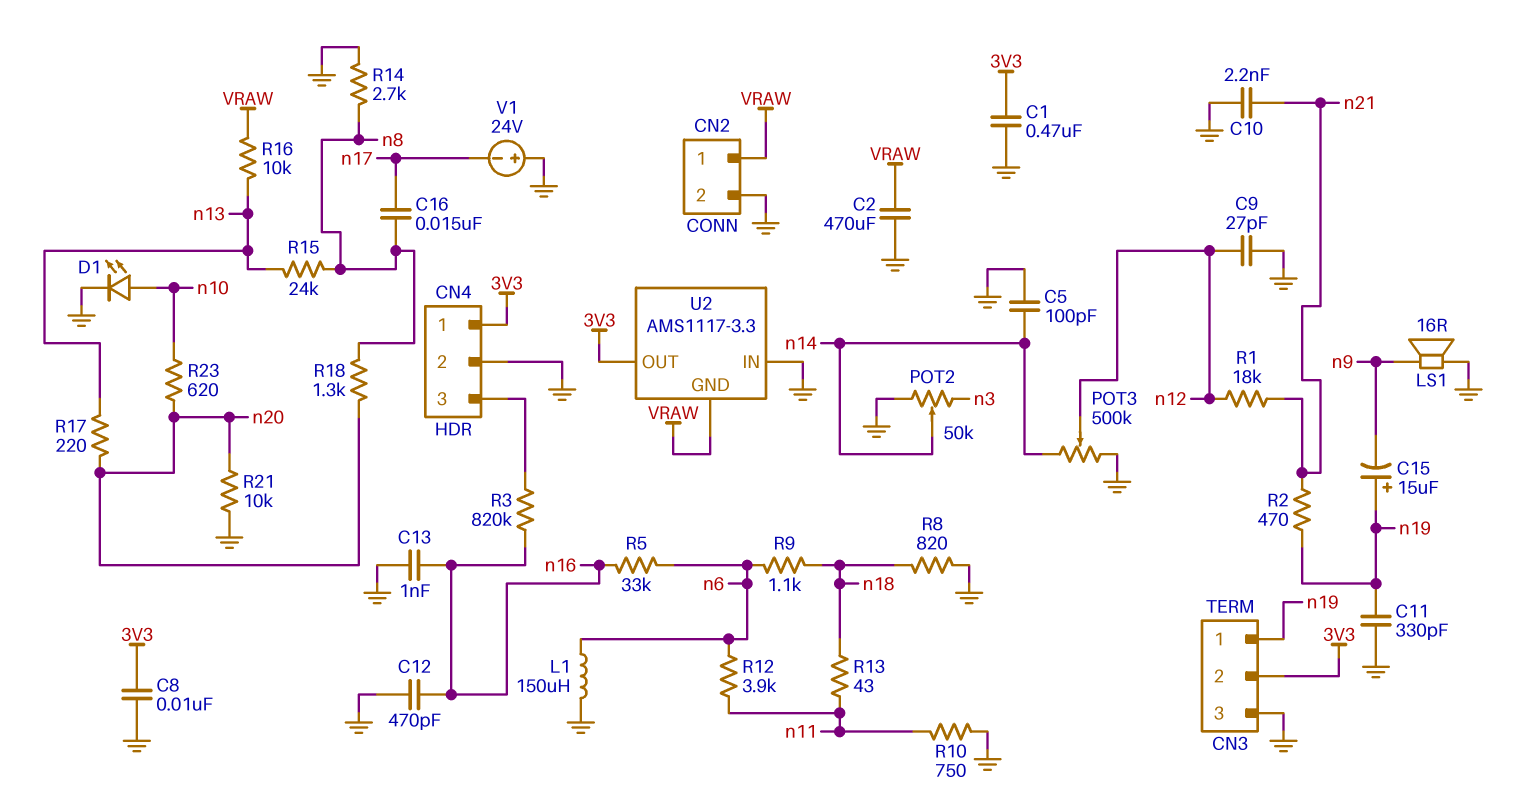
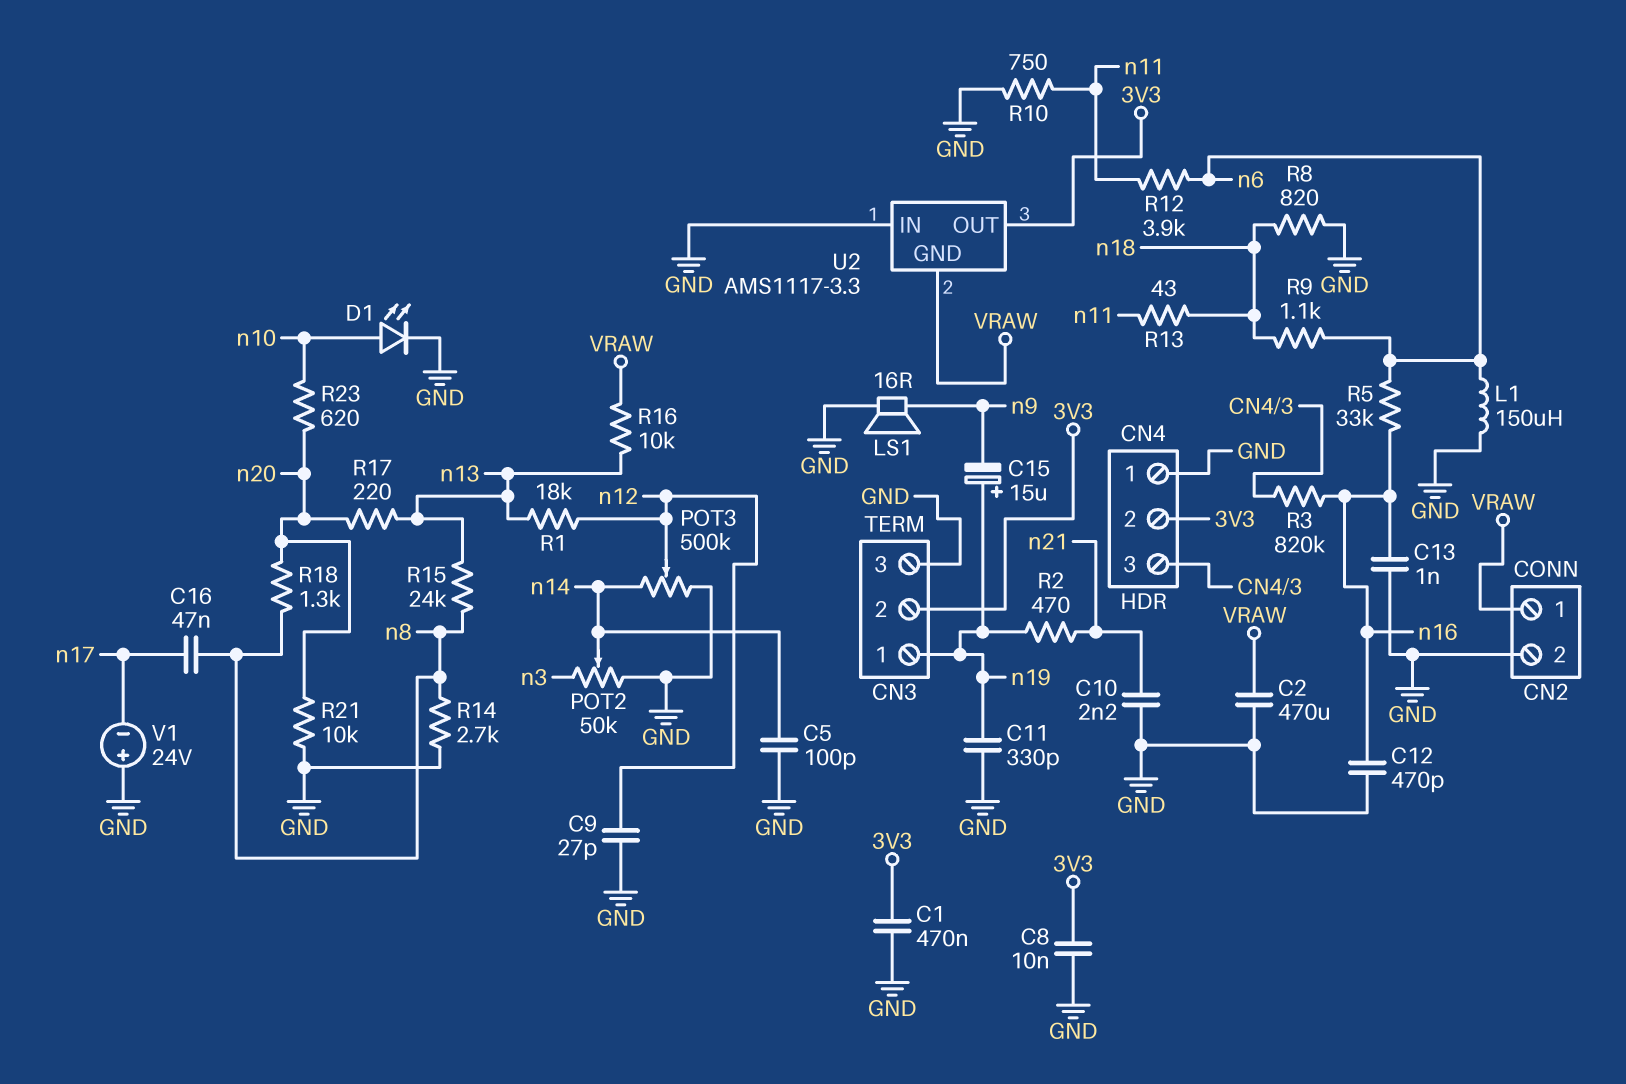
C16: 15nF (n8, n17) -> 47nF (n8, n17)
CN4 pin 1: 3V3 -> GND
CN4 pin 2: GND -> 3V3
R1: 18k (n12, n21) -> 18k (n12, n13)

